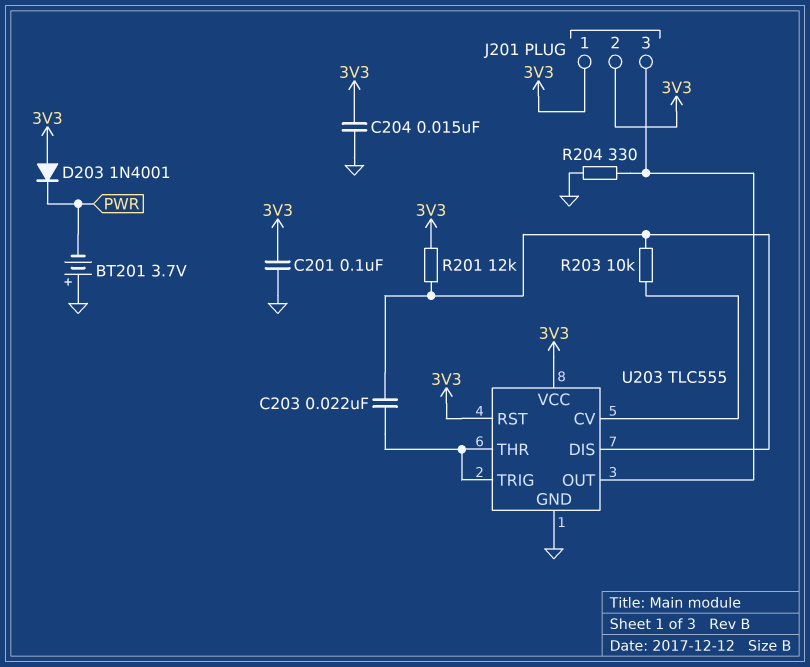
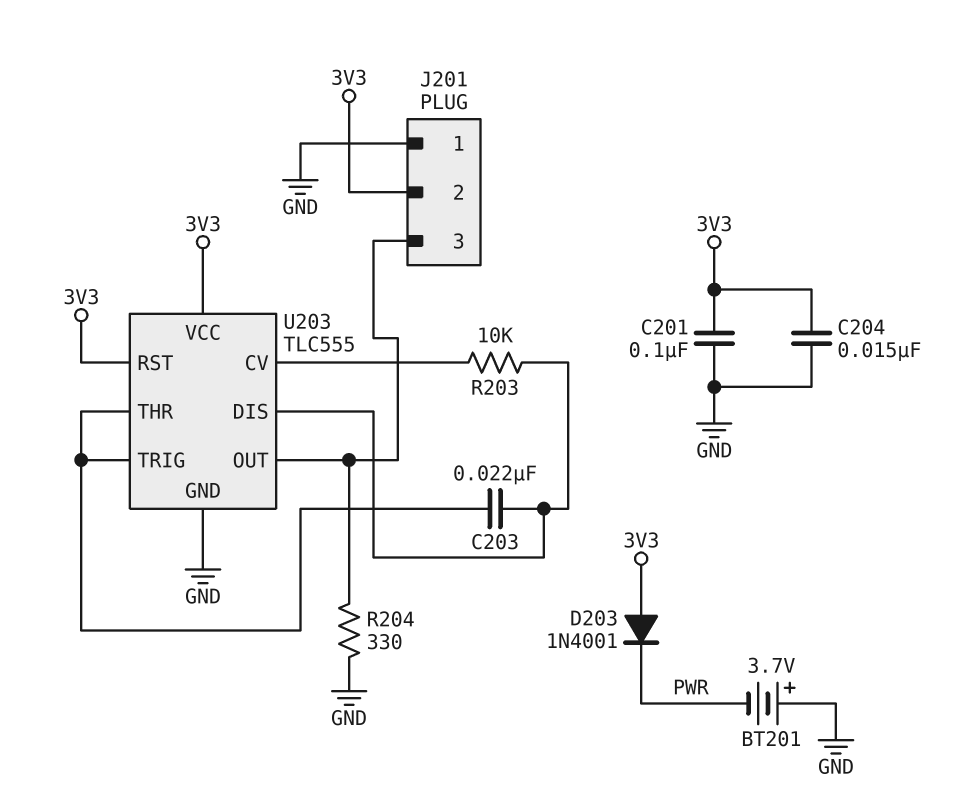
J201 pin 1: 3V3 -> GND
R201: 12k (3V3, U203/DIS) -> none

